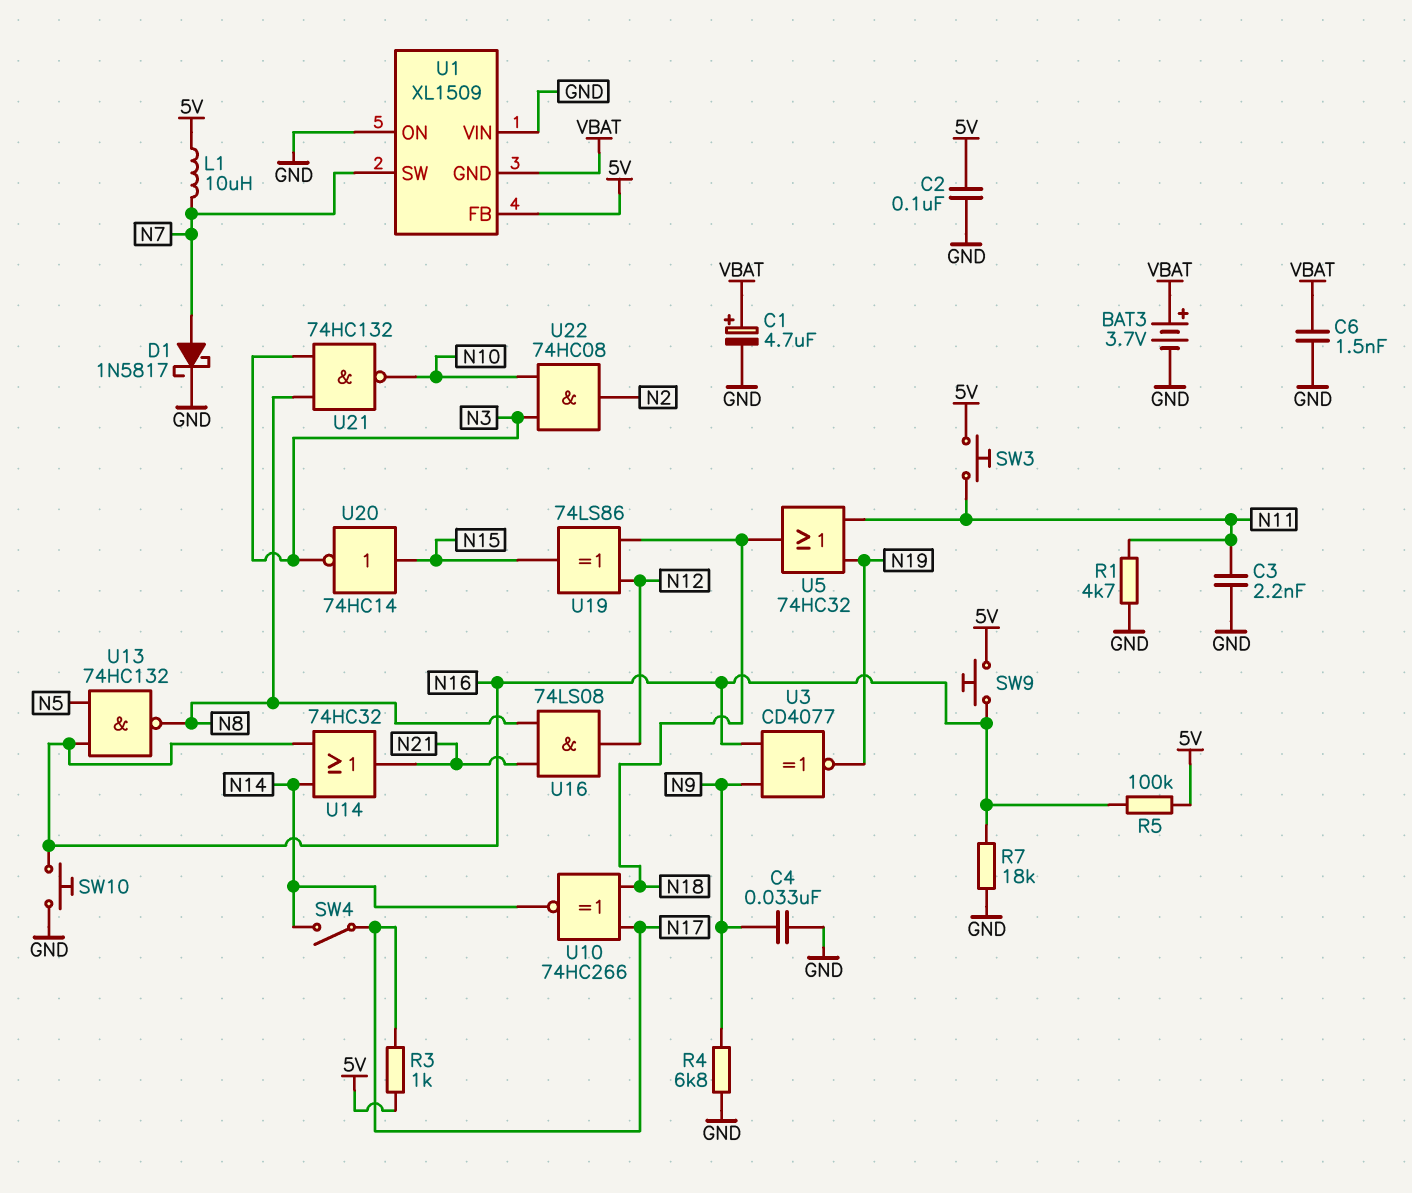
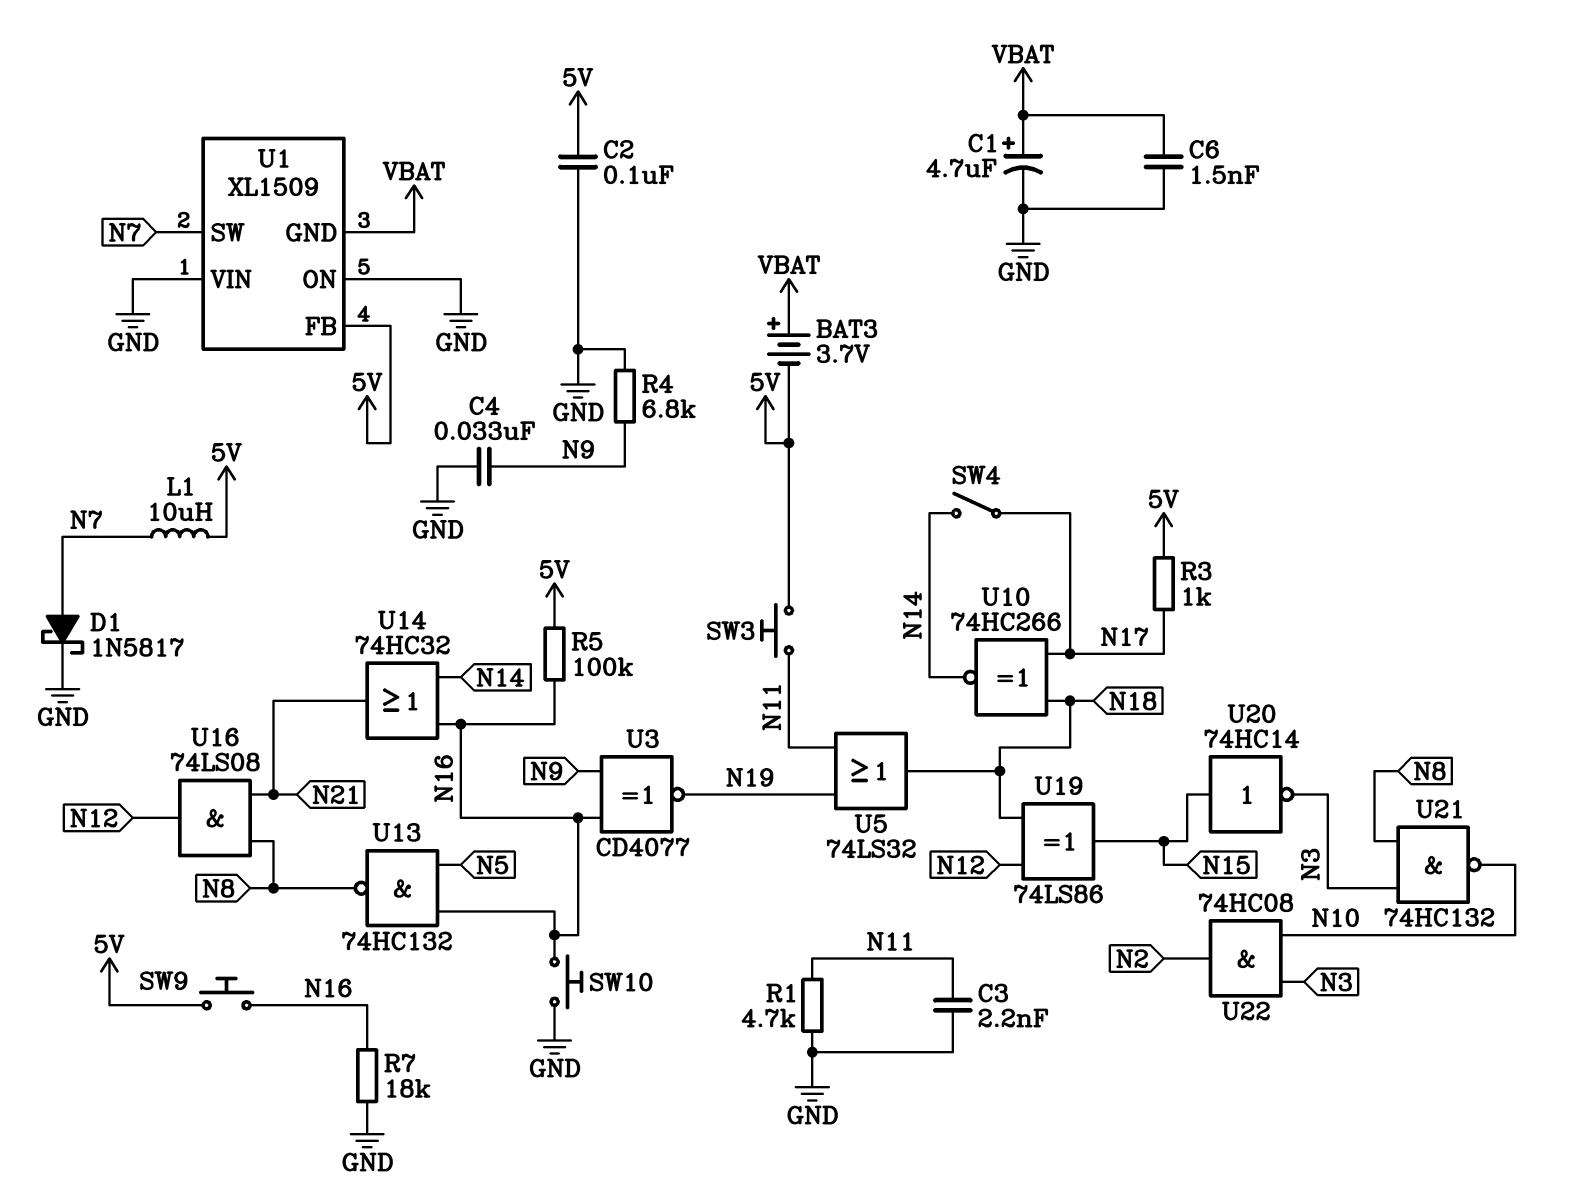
BAT3: 3.7V (plus VBAT, minus GND) -> 3.7V (plus VBAT, minus 5V)
U5: OR 74HC32 (in N11, in N19, out N18) -> OR 74LS32 (in N11, in N19, out N18)

